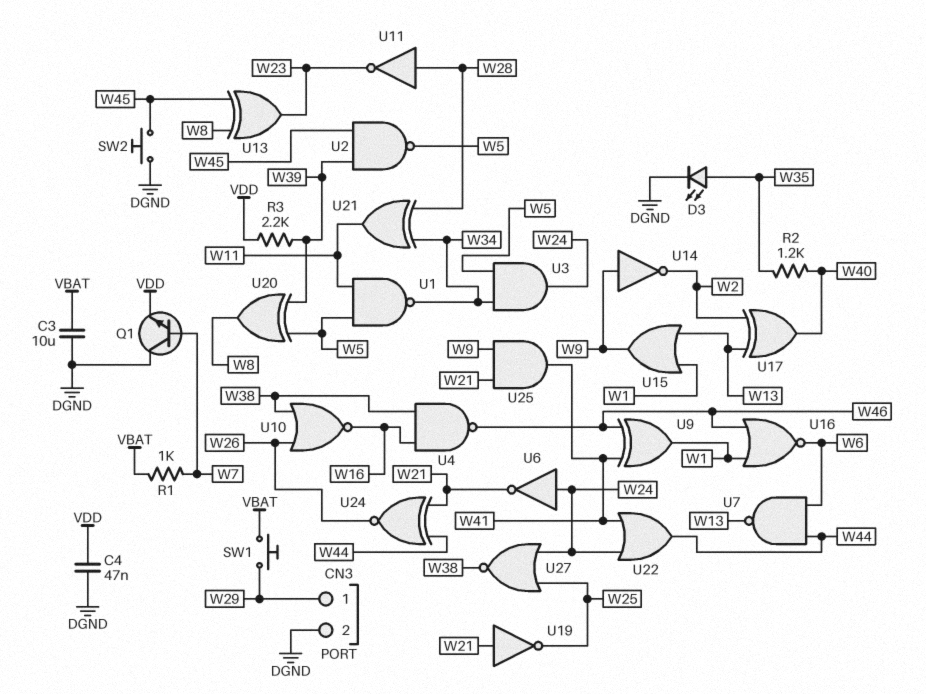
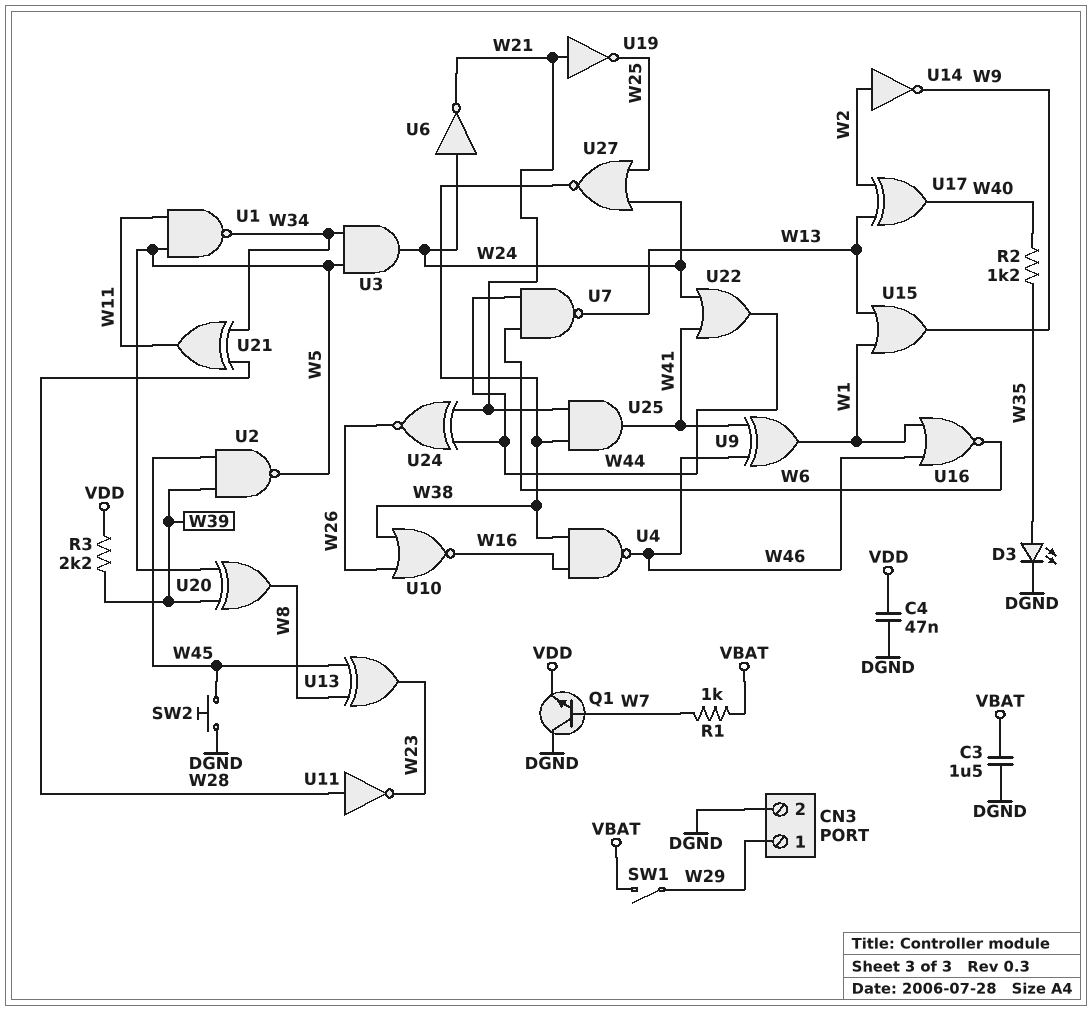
C3: 10uF (DGND, VBAT) -> 1.5uF (DGND, VBAT)
SW1: button (VBAT, W29) -> switch (VBAT, W29)
U14: NOT (in W9, out W2) -> NOT (in W2, out W9)
U25: AND (in W9, in W21, out W41) -> AND (in W21, in W38, out W41)

